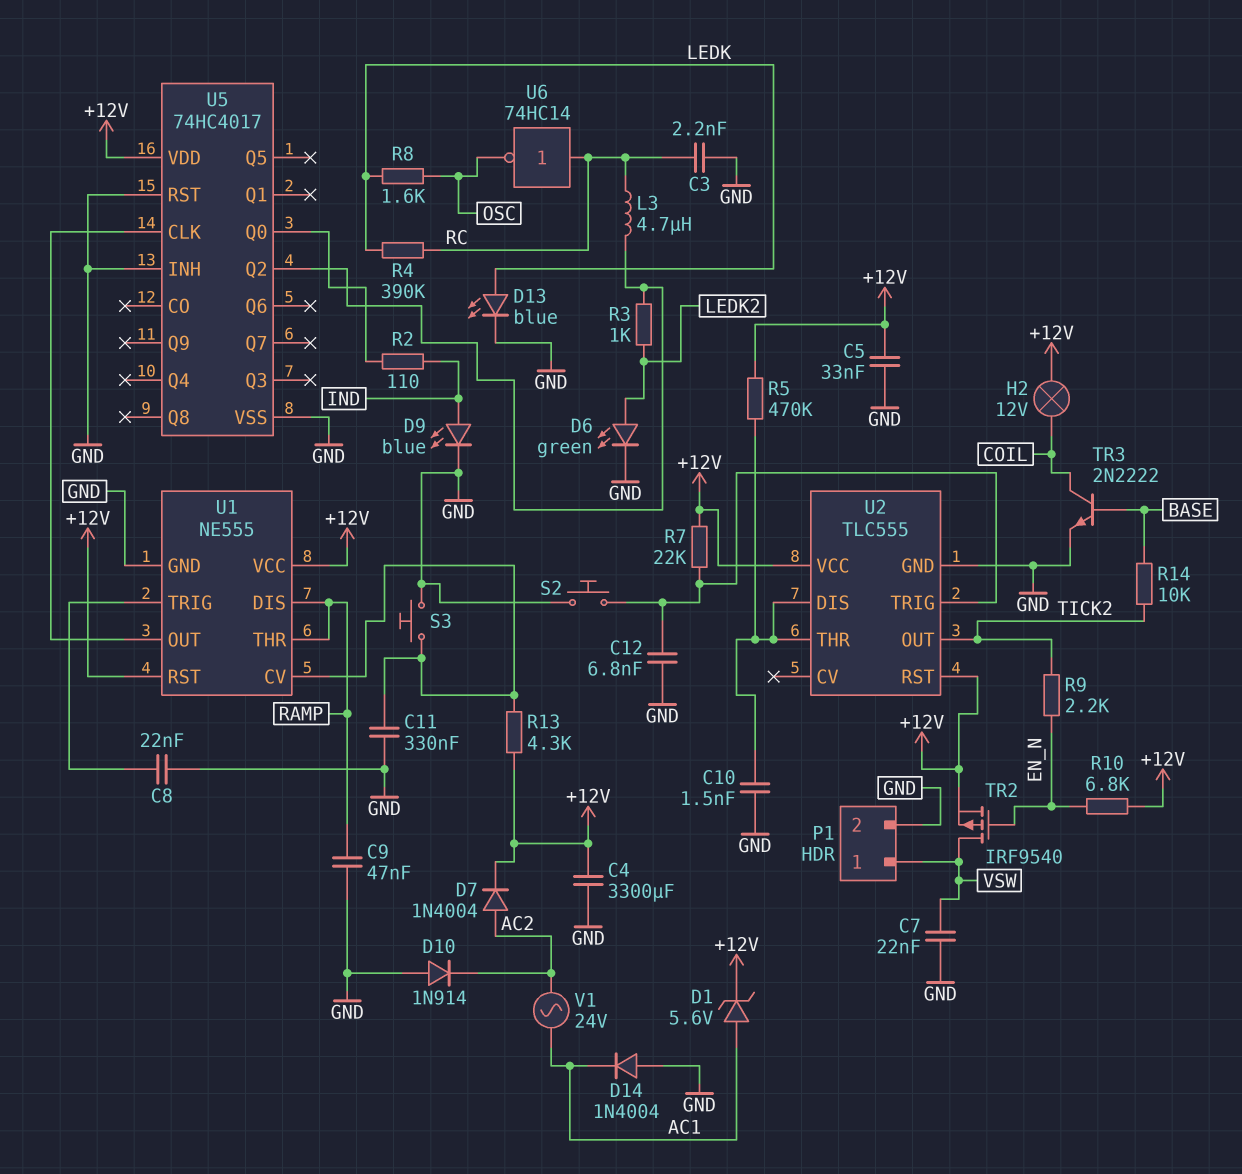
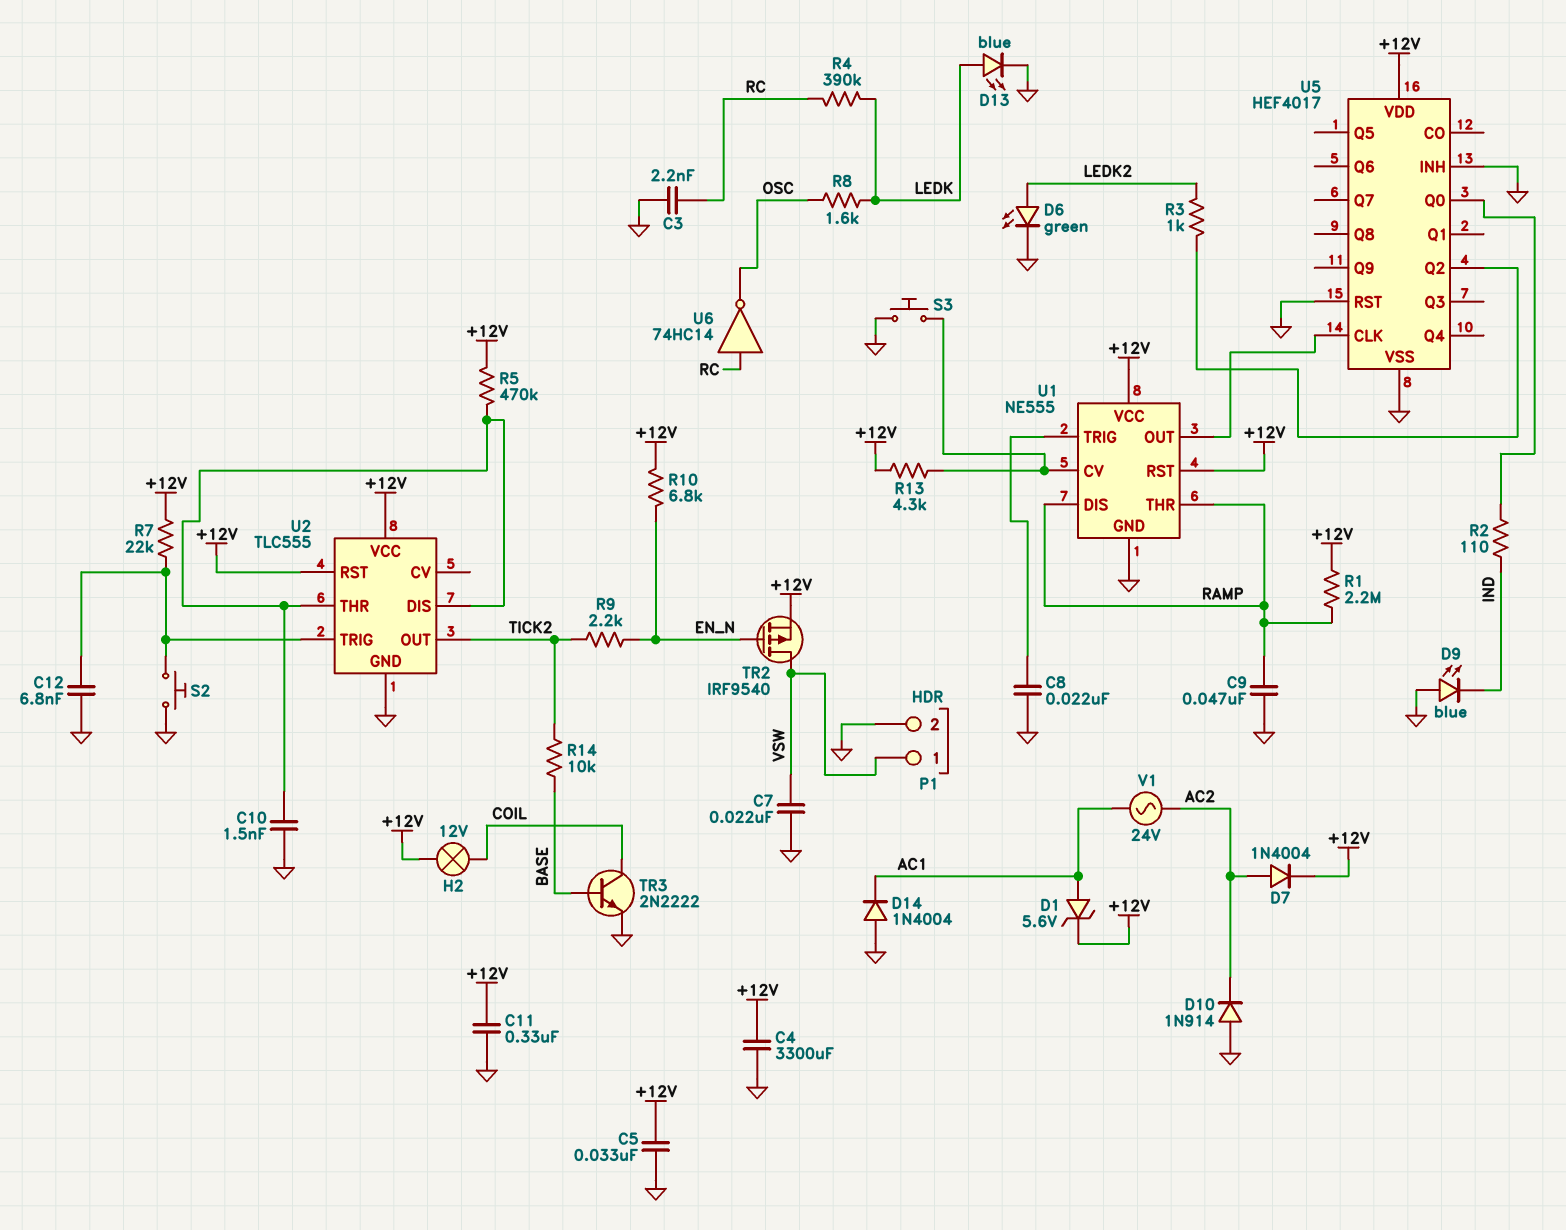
C11: 330nF (GND, U1/CV) -> 330nF (+12V, GND)
D9: LED blue (A IND, K GND) -> LED blue (A GND, K IND)
L3: 4.7uH (RC, U5/Q2) -> none
R1: none -> 2.2M (+12V, RAMP)
U5: 74HC4017 -> HEF4017

